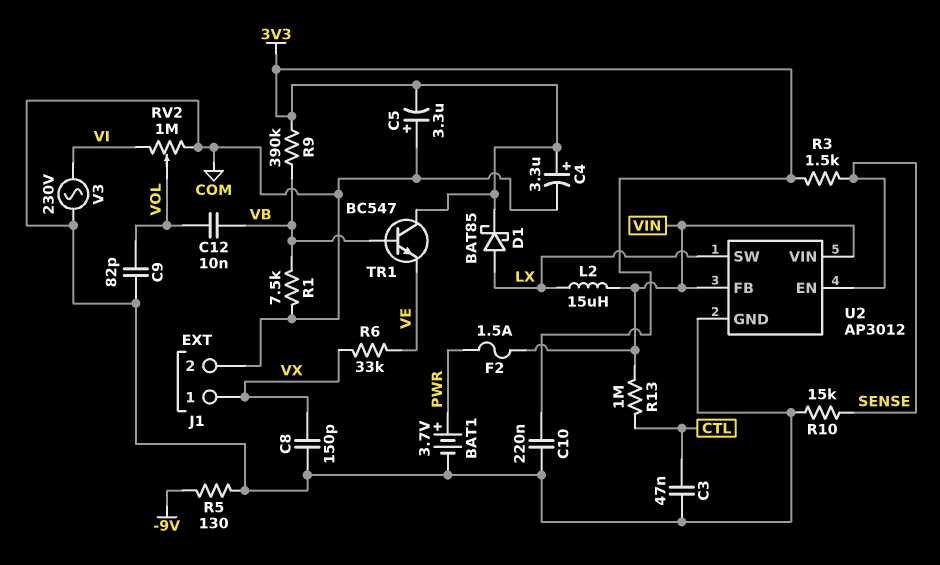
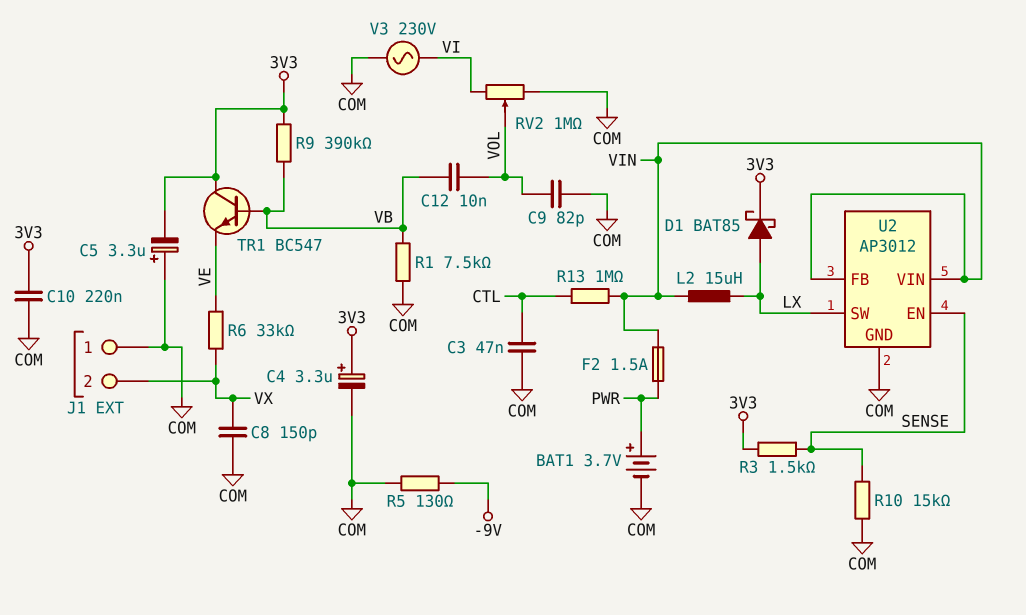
J1 pin 1: VX -> COM
J1 pin 2: COM -> VX

